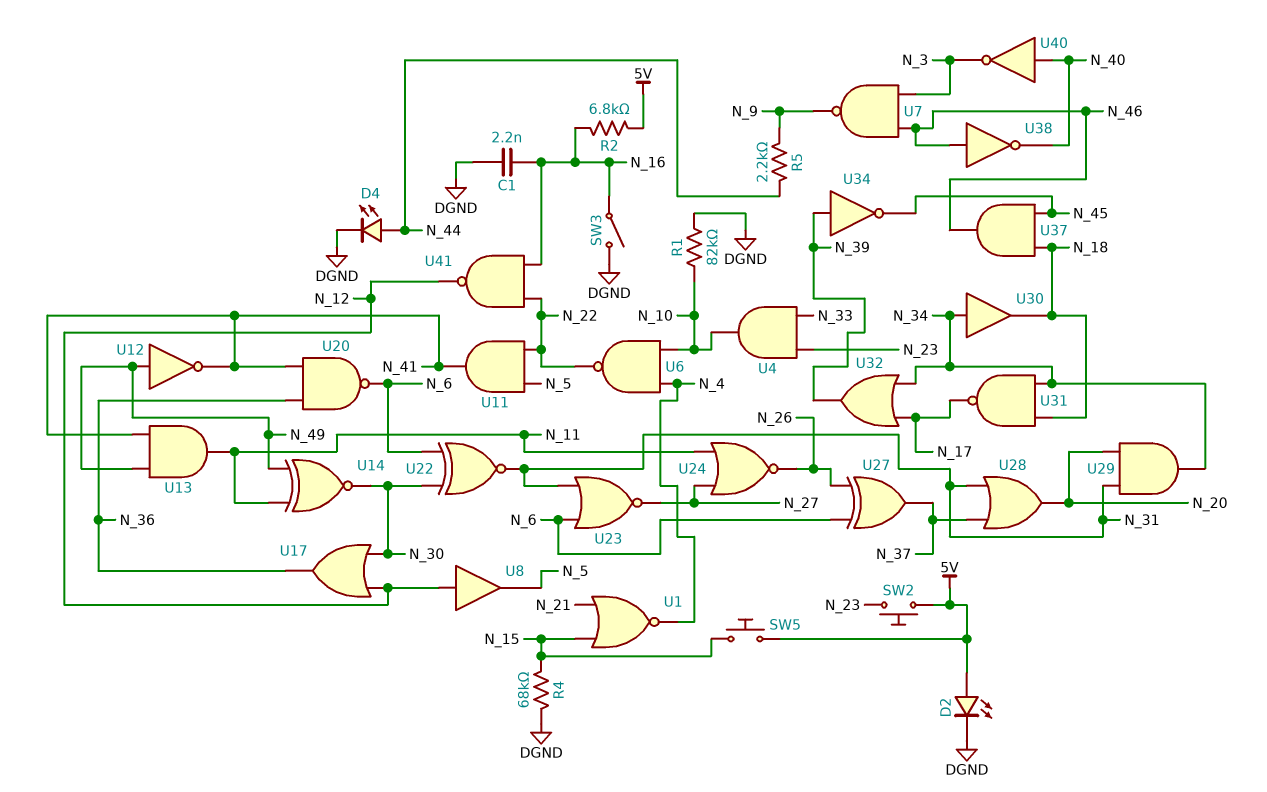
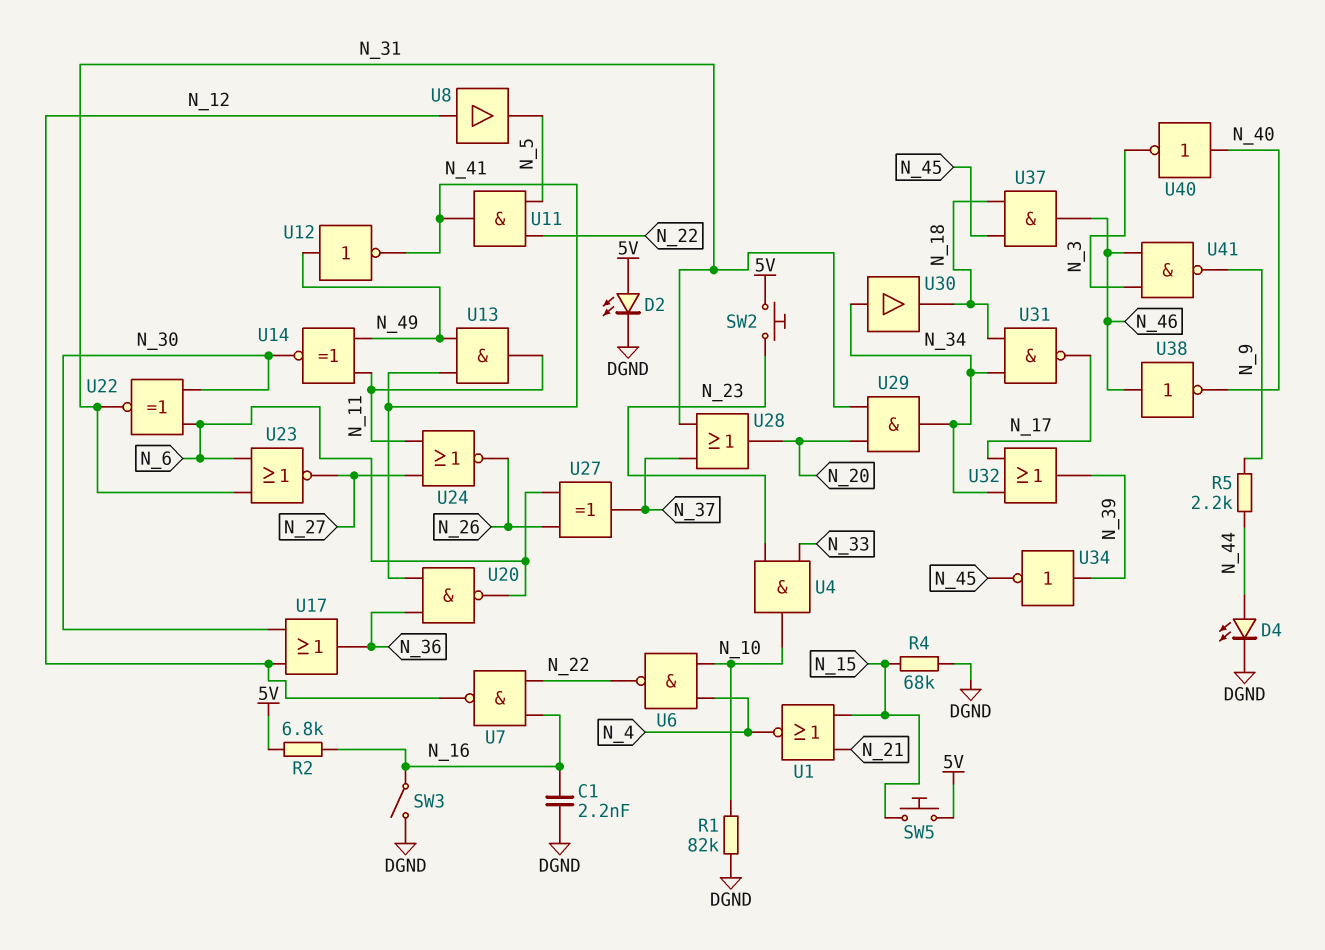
U7: NAND (in N_3, in N_46, out N_9) -> NAND (in N_16, in N_22, out N_12)
U41: NAND (in N_16, in N_22, out N_12) -> NAND (in N_3, in N_46, out N_9)

